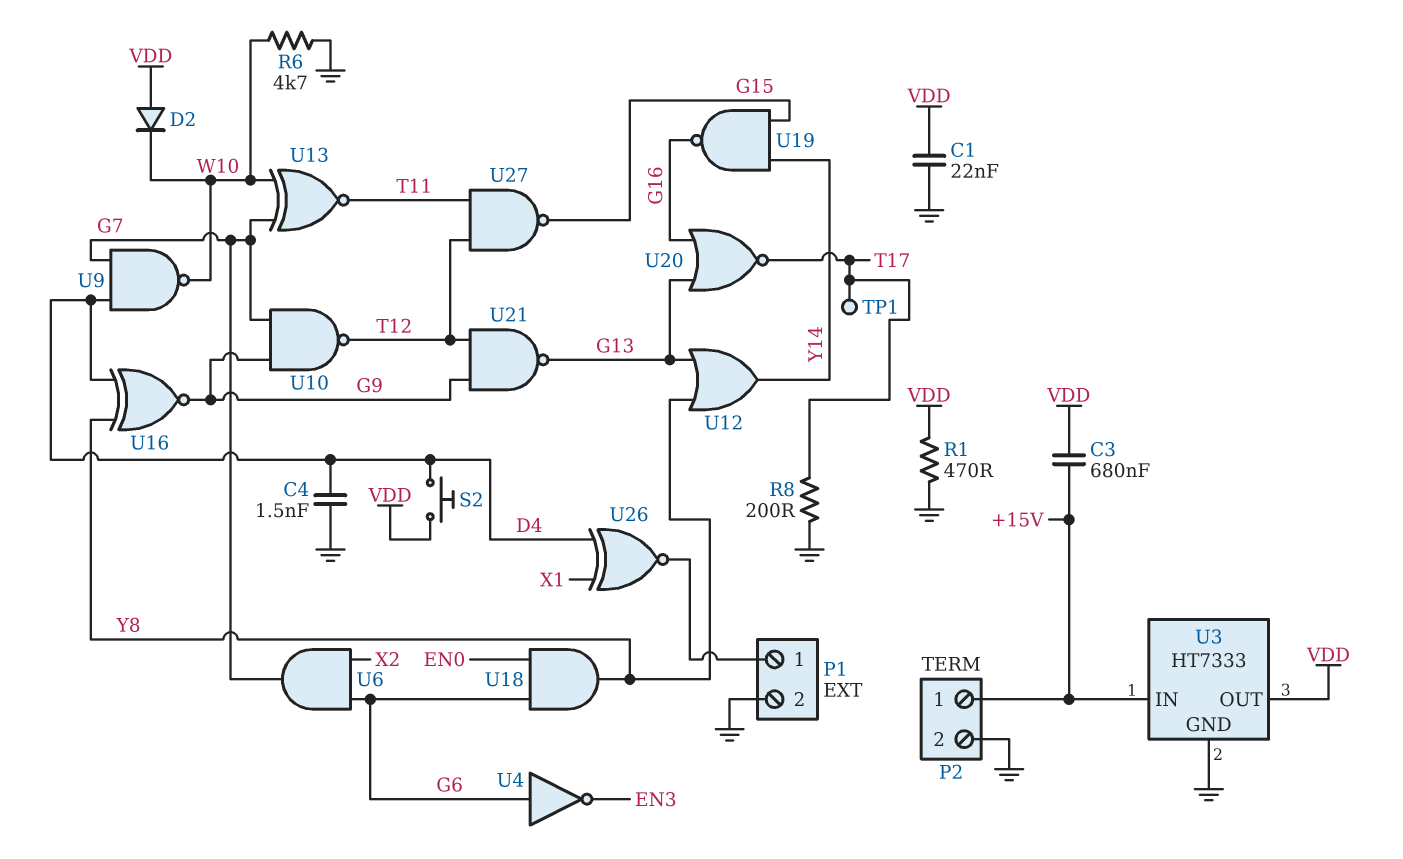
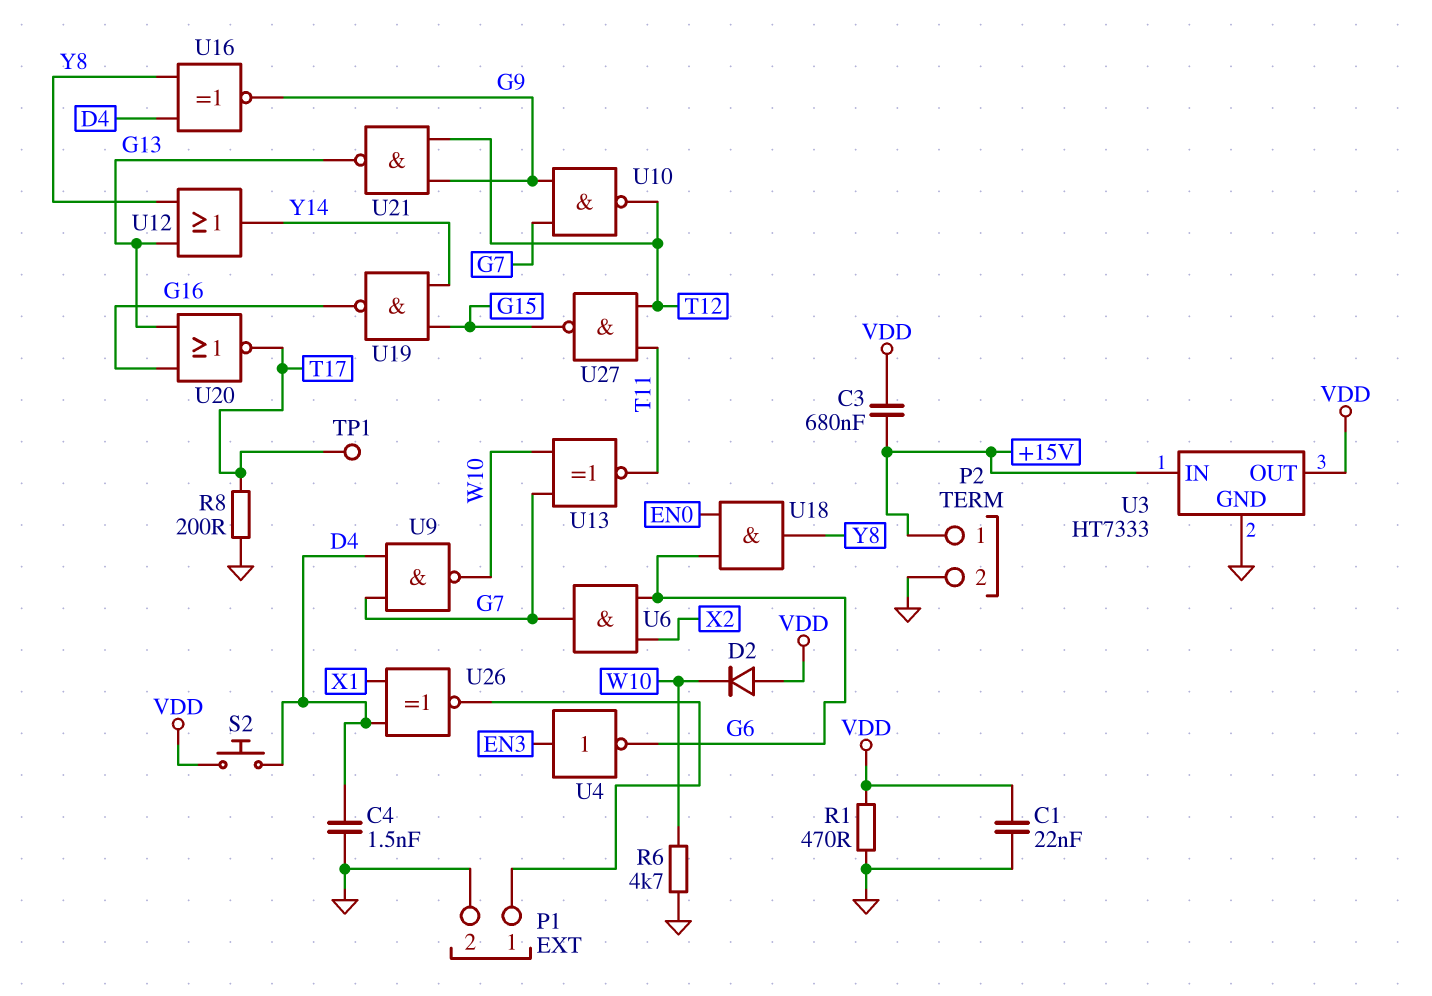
U4: NOT (in G6, out EN3) -> NOT (in EN3, out G6)

